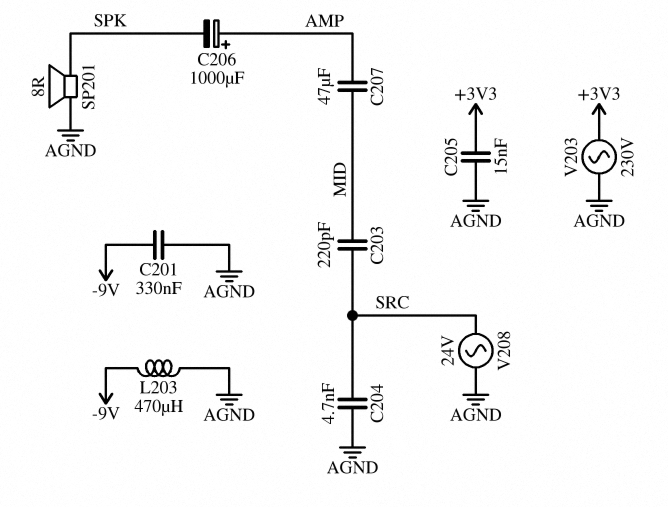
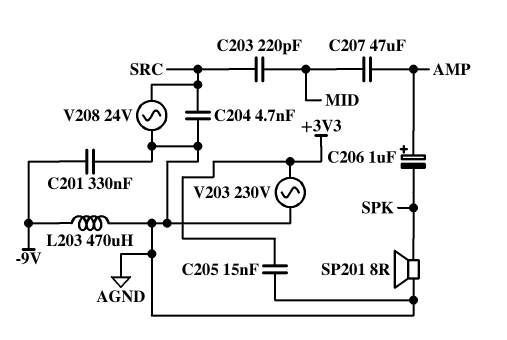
C206: 1000uF (plus AMP, minus SPK) -> 1uF (plus AMP, minus SPK)

